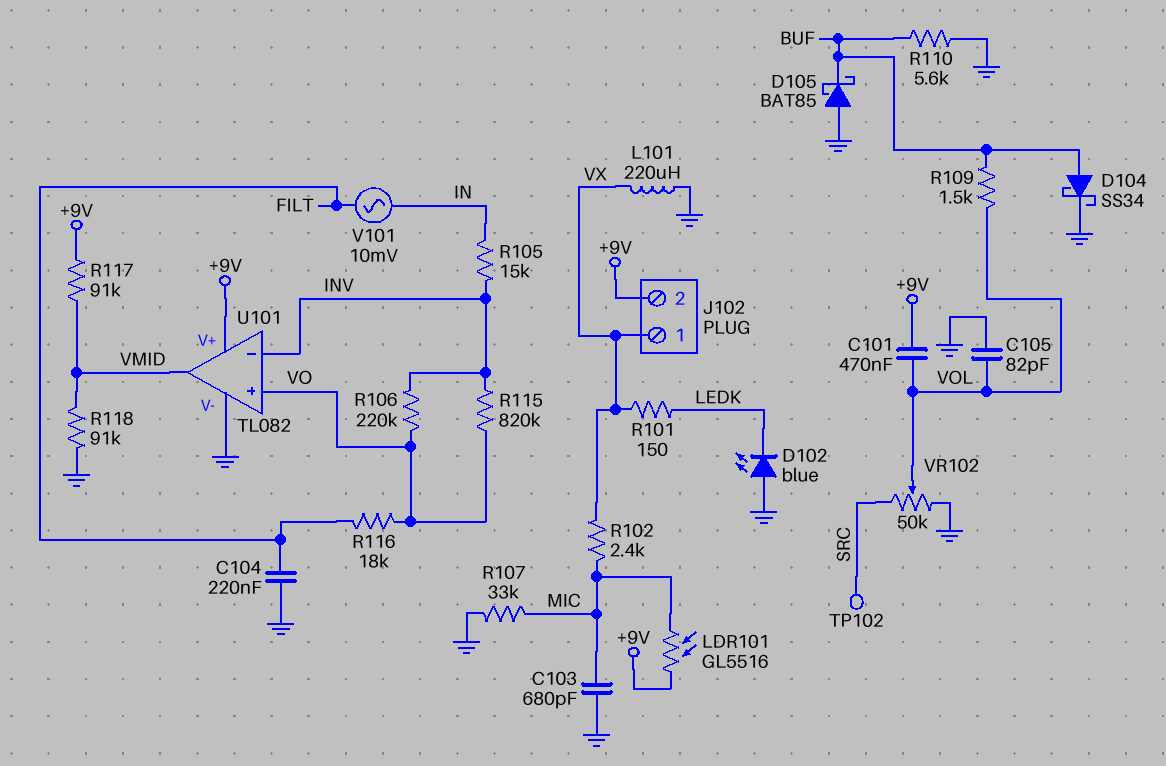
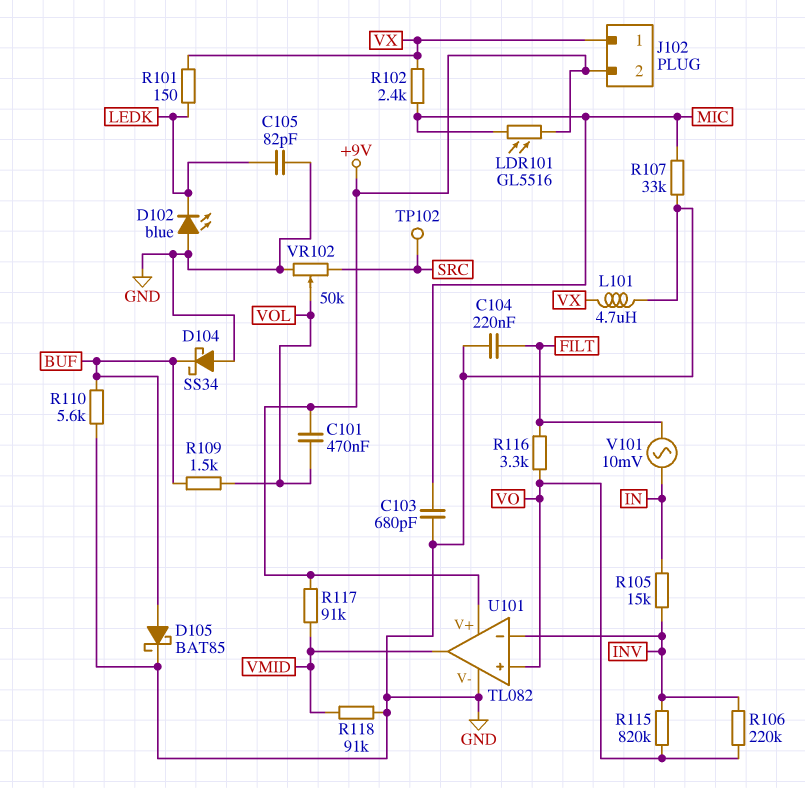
C105: 82pF (GND, VOL) -> 82pF (GND, LEDK)
D104: schottky SS34 (A BUF, K GND) -> schottky SS34 (A GND, K BUF)
D105: schottky BAT85 (A GND, K BUF) -> schottky BAT85 (A BUF, K GND)
L101: 220uH (GND, VX) -> 4.7uH (GND, VX)
R116: 18k (FILT, VO) -> 3.3k (FILT, VO)

